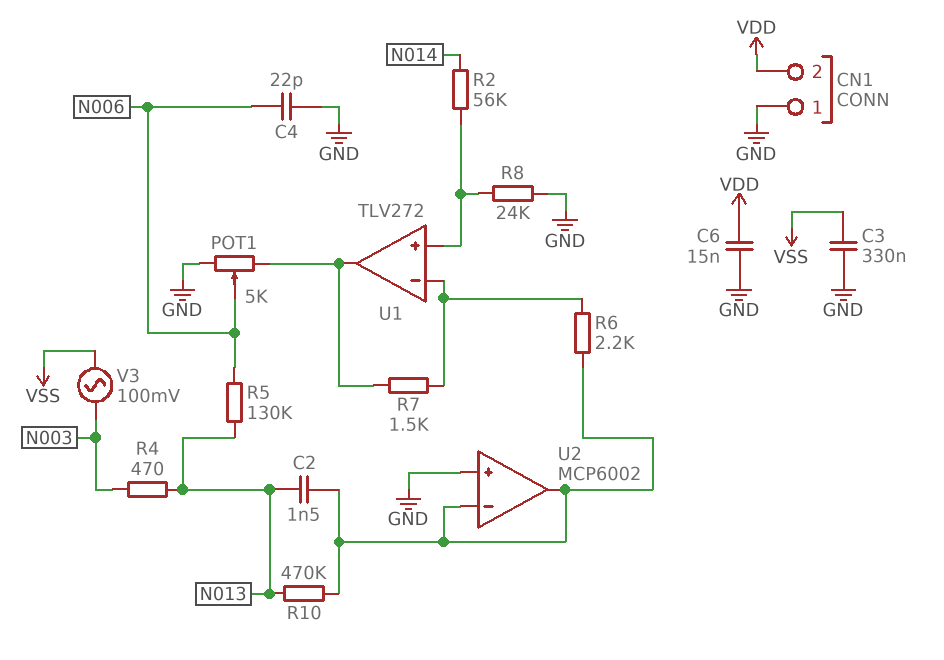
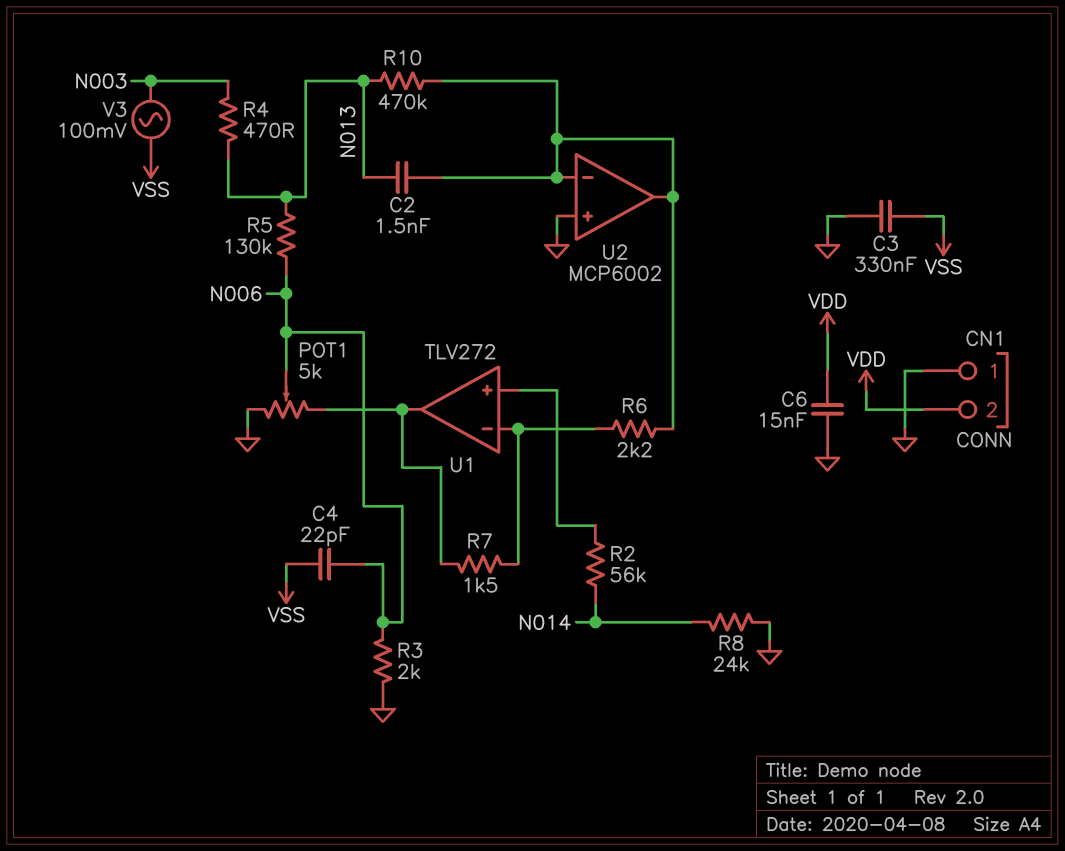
C4: 22pF (GND, N006) -> 22pF (N006, VSS)
R3: none -> 2k (GND, N006)
R8: 24k (GND, U1/in+) -> 24k (GND, N014)

